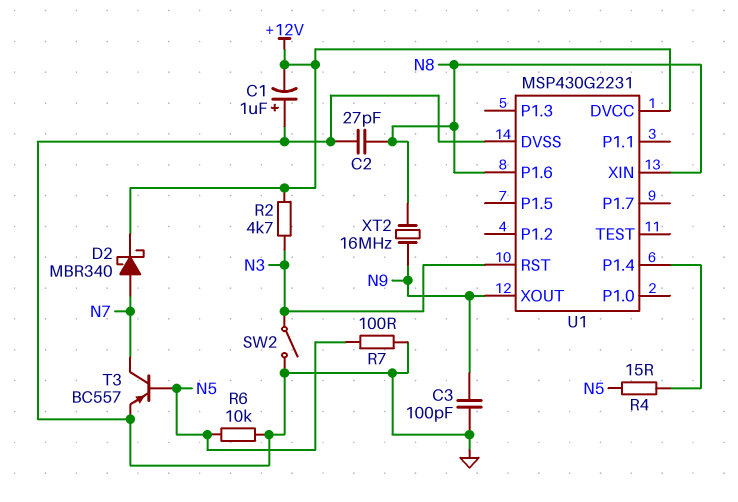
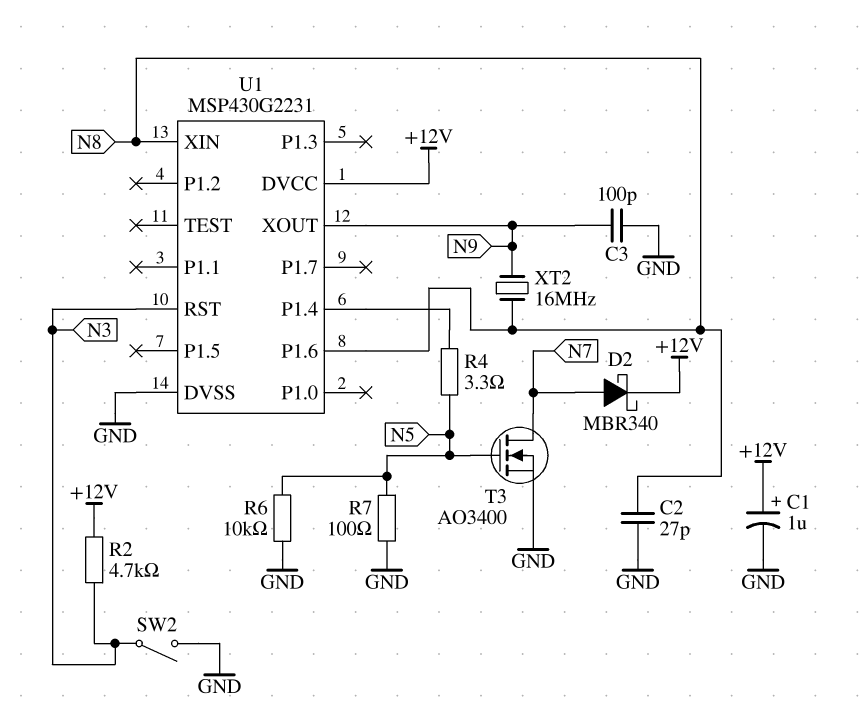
C1: 1uF (plus GND, minus +12V) -> 1uF (plus +12V, minus GND)
R4: 15 (N5, U1/P1.4) -> 3.3 (N5, U1/P1.4)
T3: PNP BC557 (B N5, C N7, E GND) -> NMOS AO3400 (G N5, D N7, S GND)

